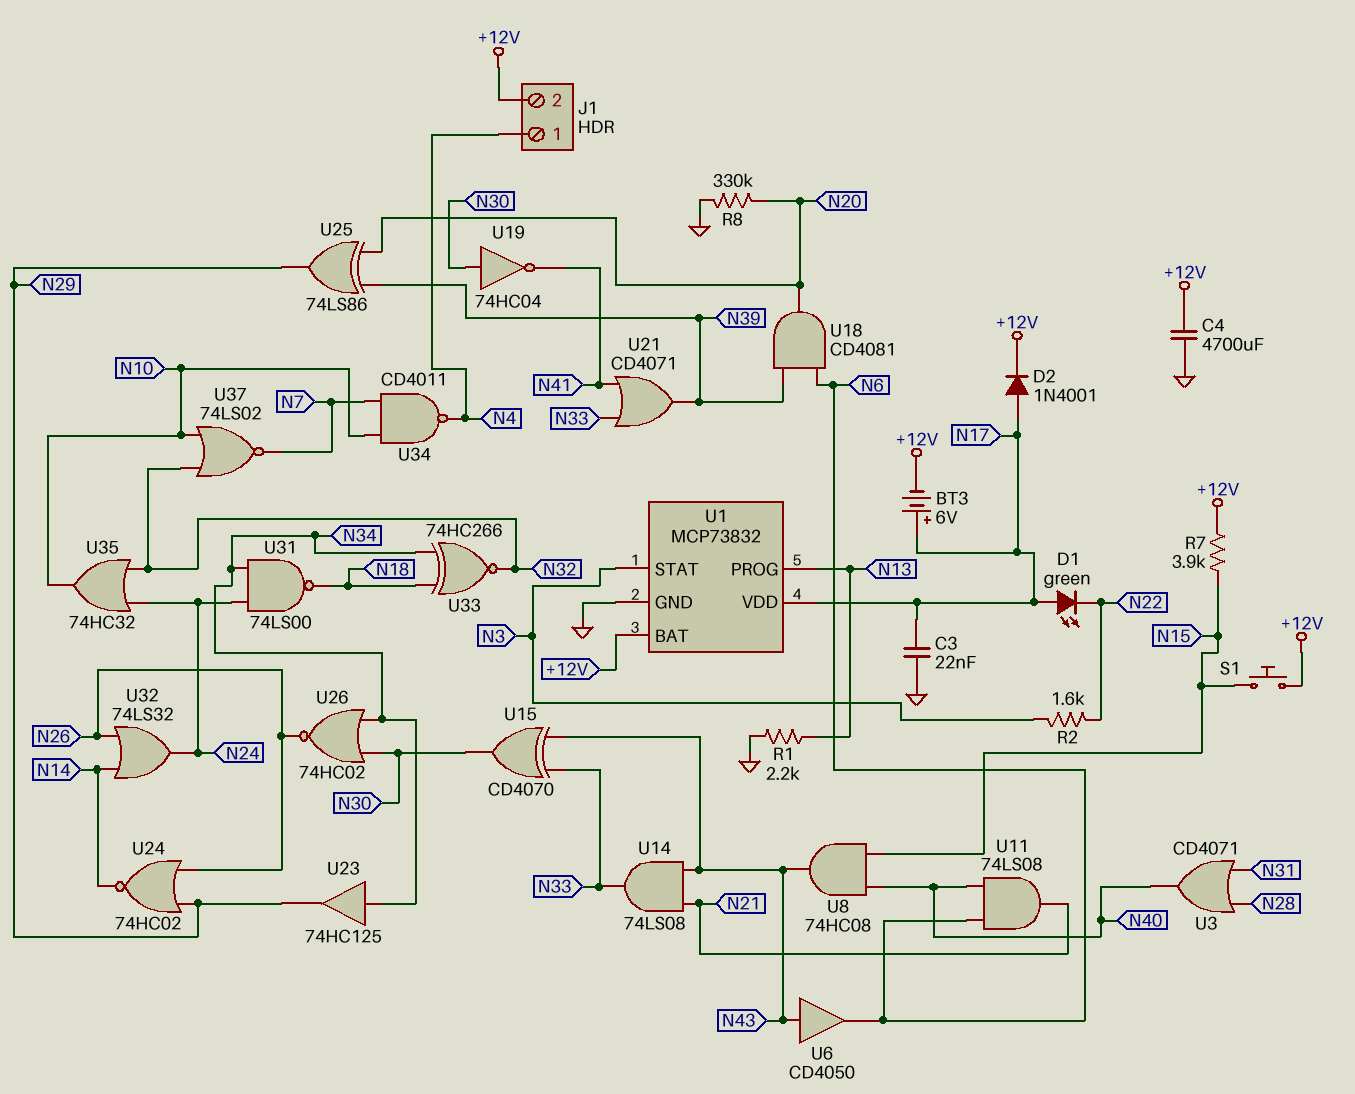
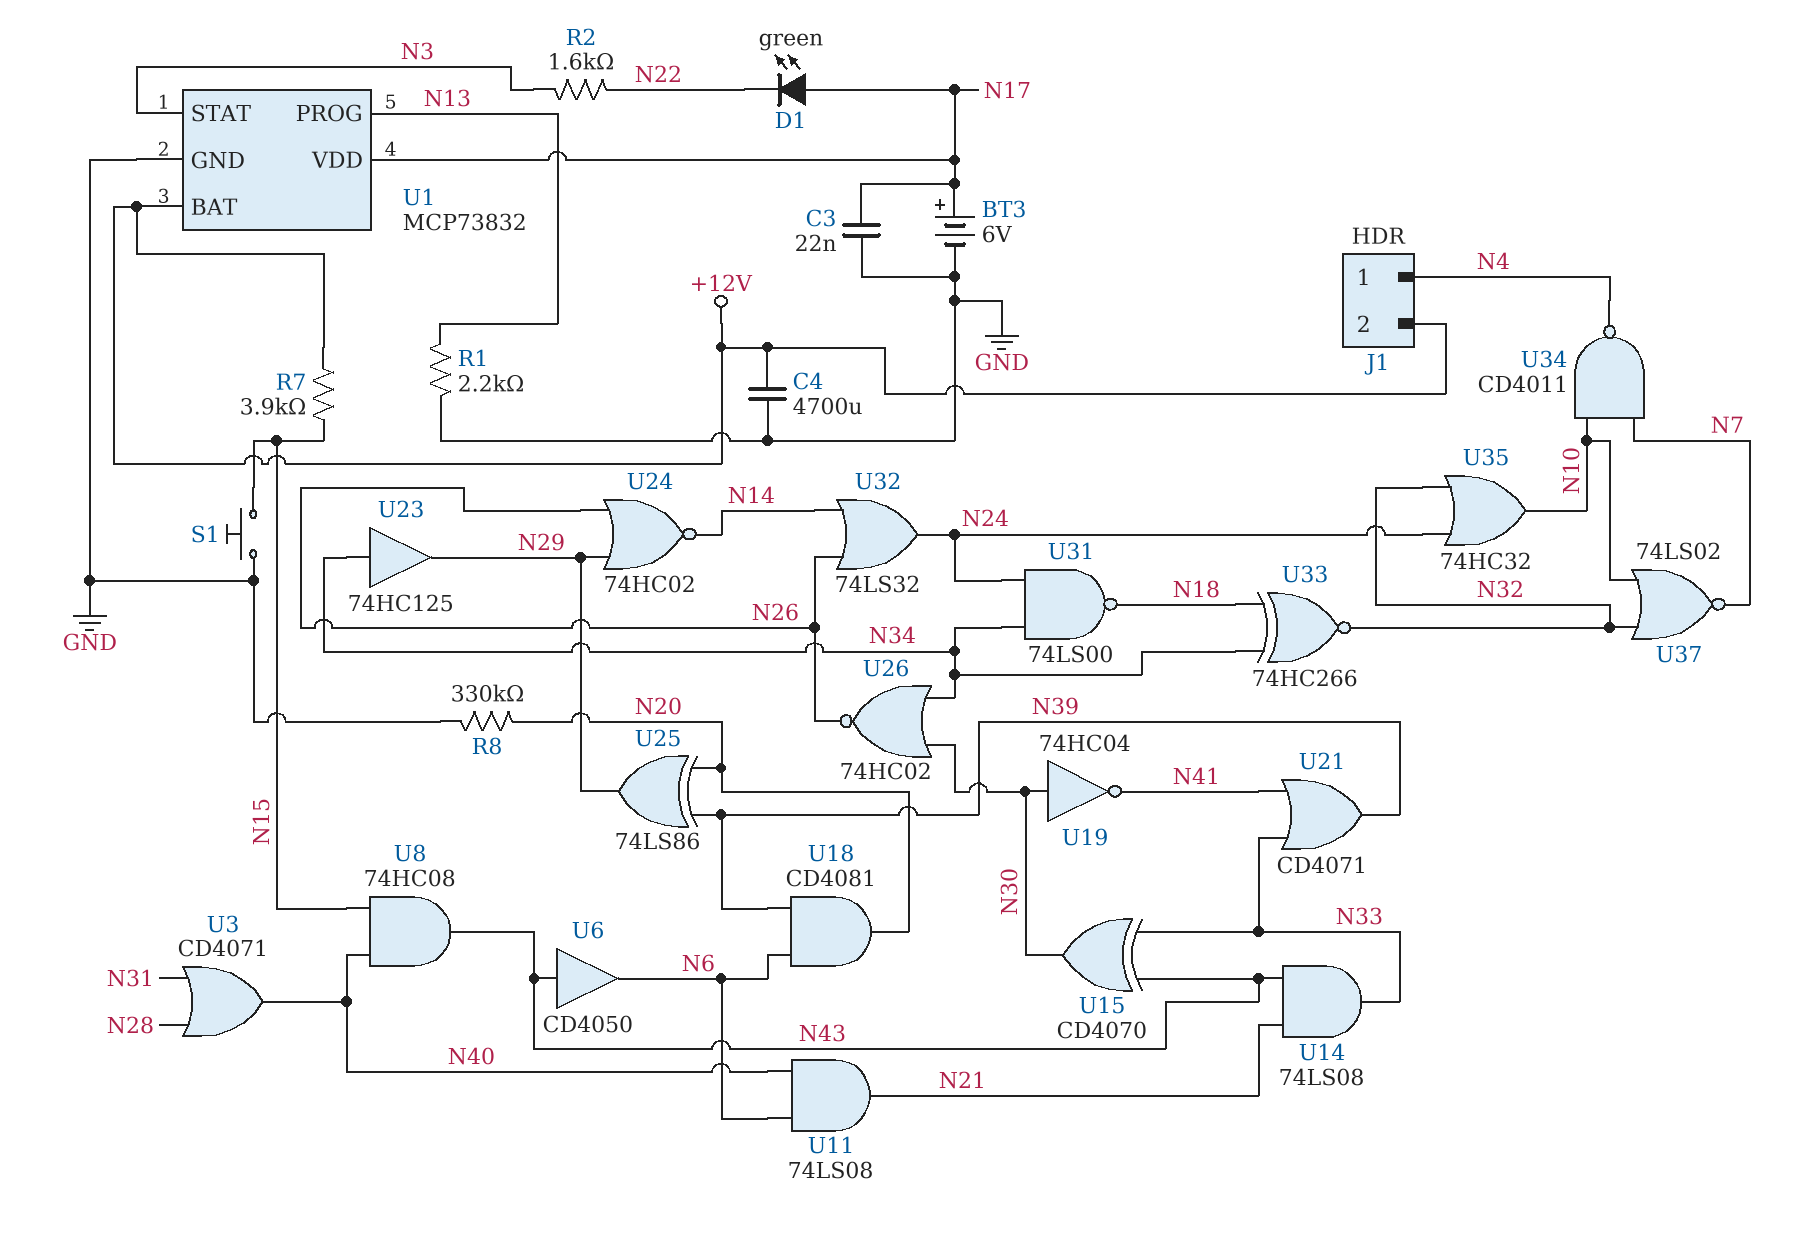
BT3: 6V (plus N17, minus +12V) -> 6V (plus N17, minus GND)
D2: diode 1N4001 (A N17, K +12V) -> none
S1: button (+12V, N15) -> button (GND, N15)

